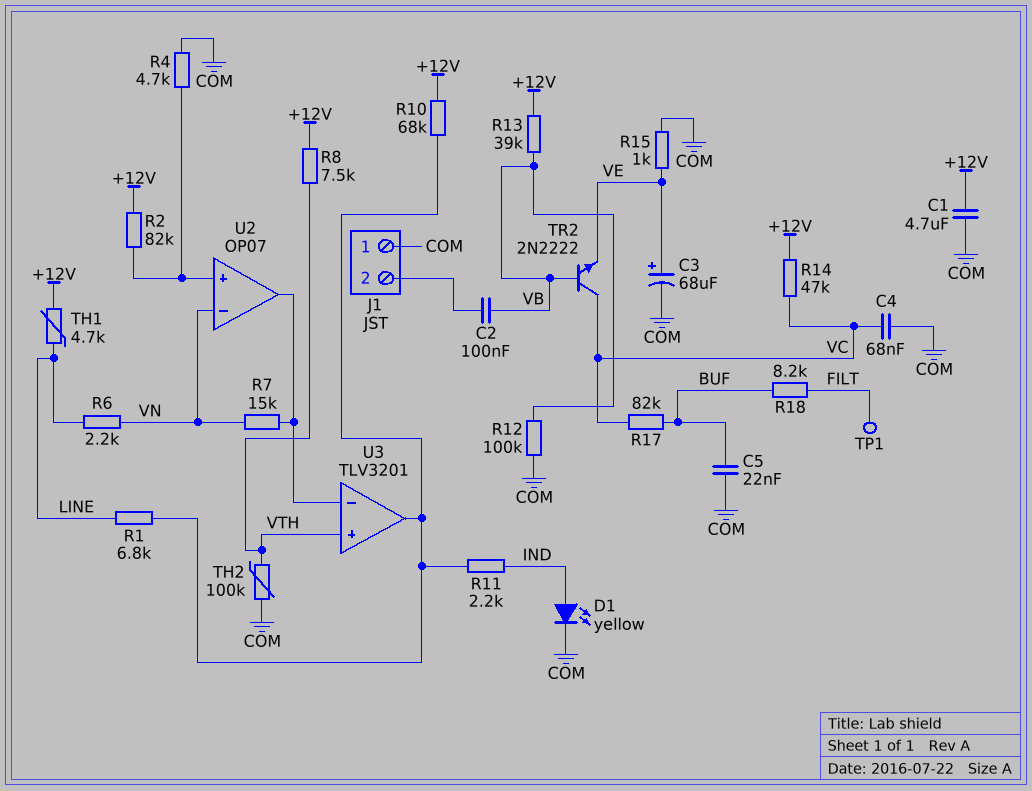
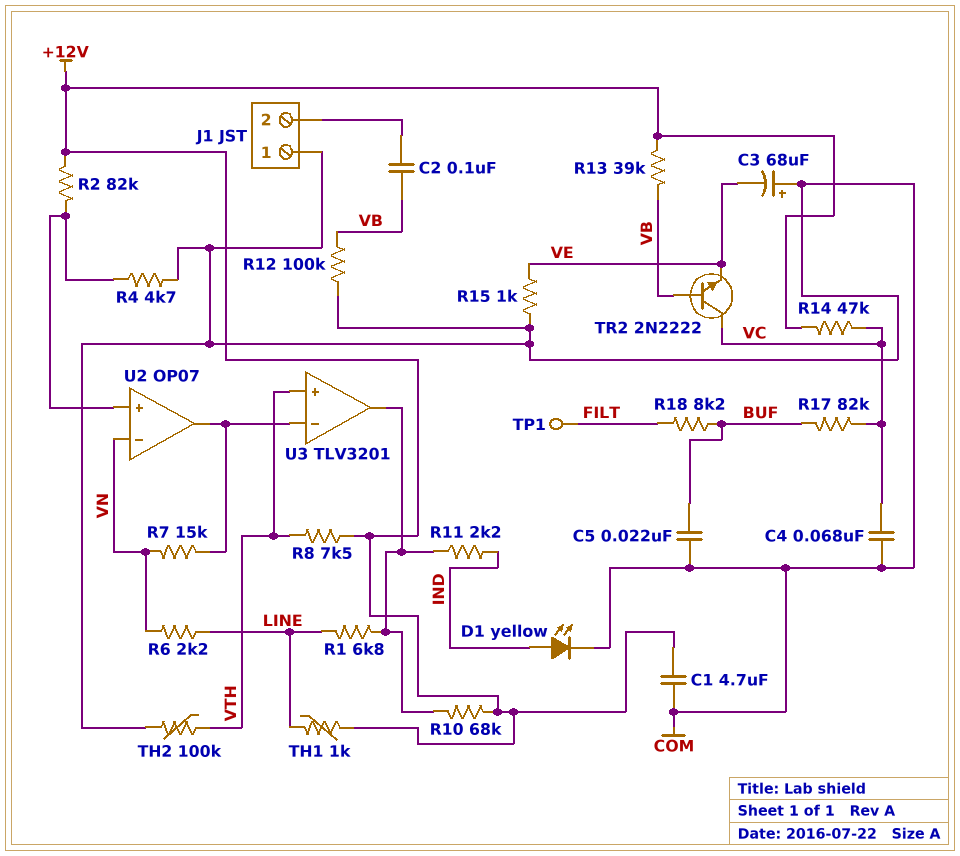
C3: 68uF (plus VE, minus COM) -> 68uF (plus COM, minus VE)
TH1: 4.7k (+12V, LINE) -> 1k (+12V, LINE)

